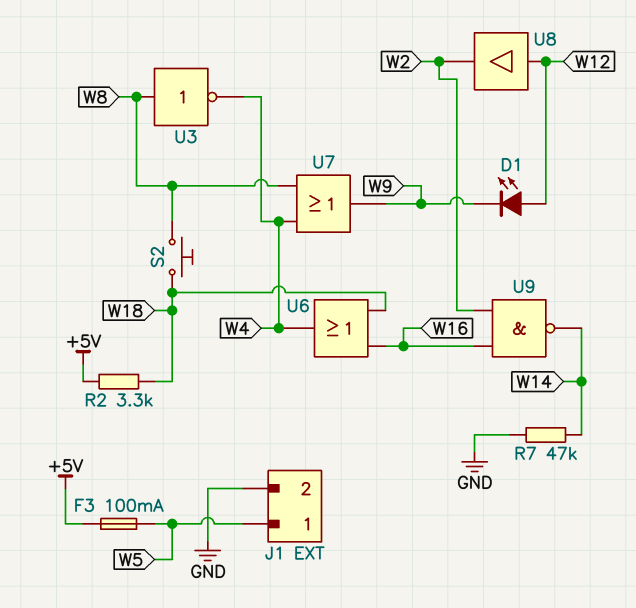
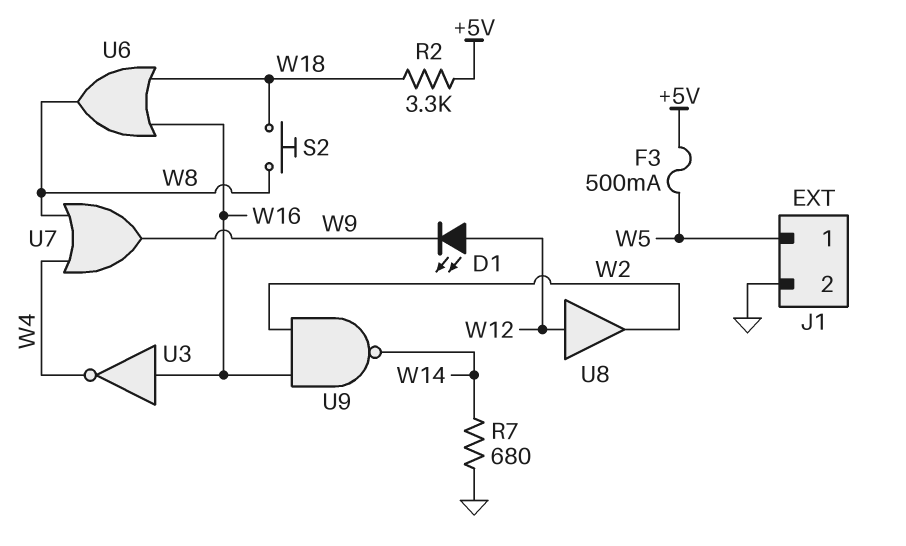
F3: 100mA (+5V, W5) -> 500mA (+5V, W5)
R7: 47k (GND, W14) -> 680 (GND, W14)
U3: NOT (in W8, out W4) -> NOT (in W16, out W4)
U6: OR (in W16, in W18, out W4) -> OR (in W16, in W18, out W8)

